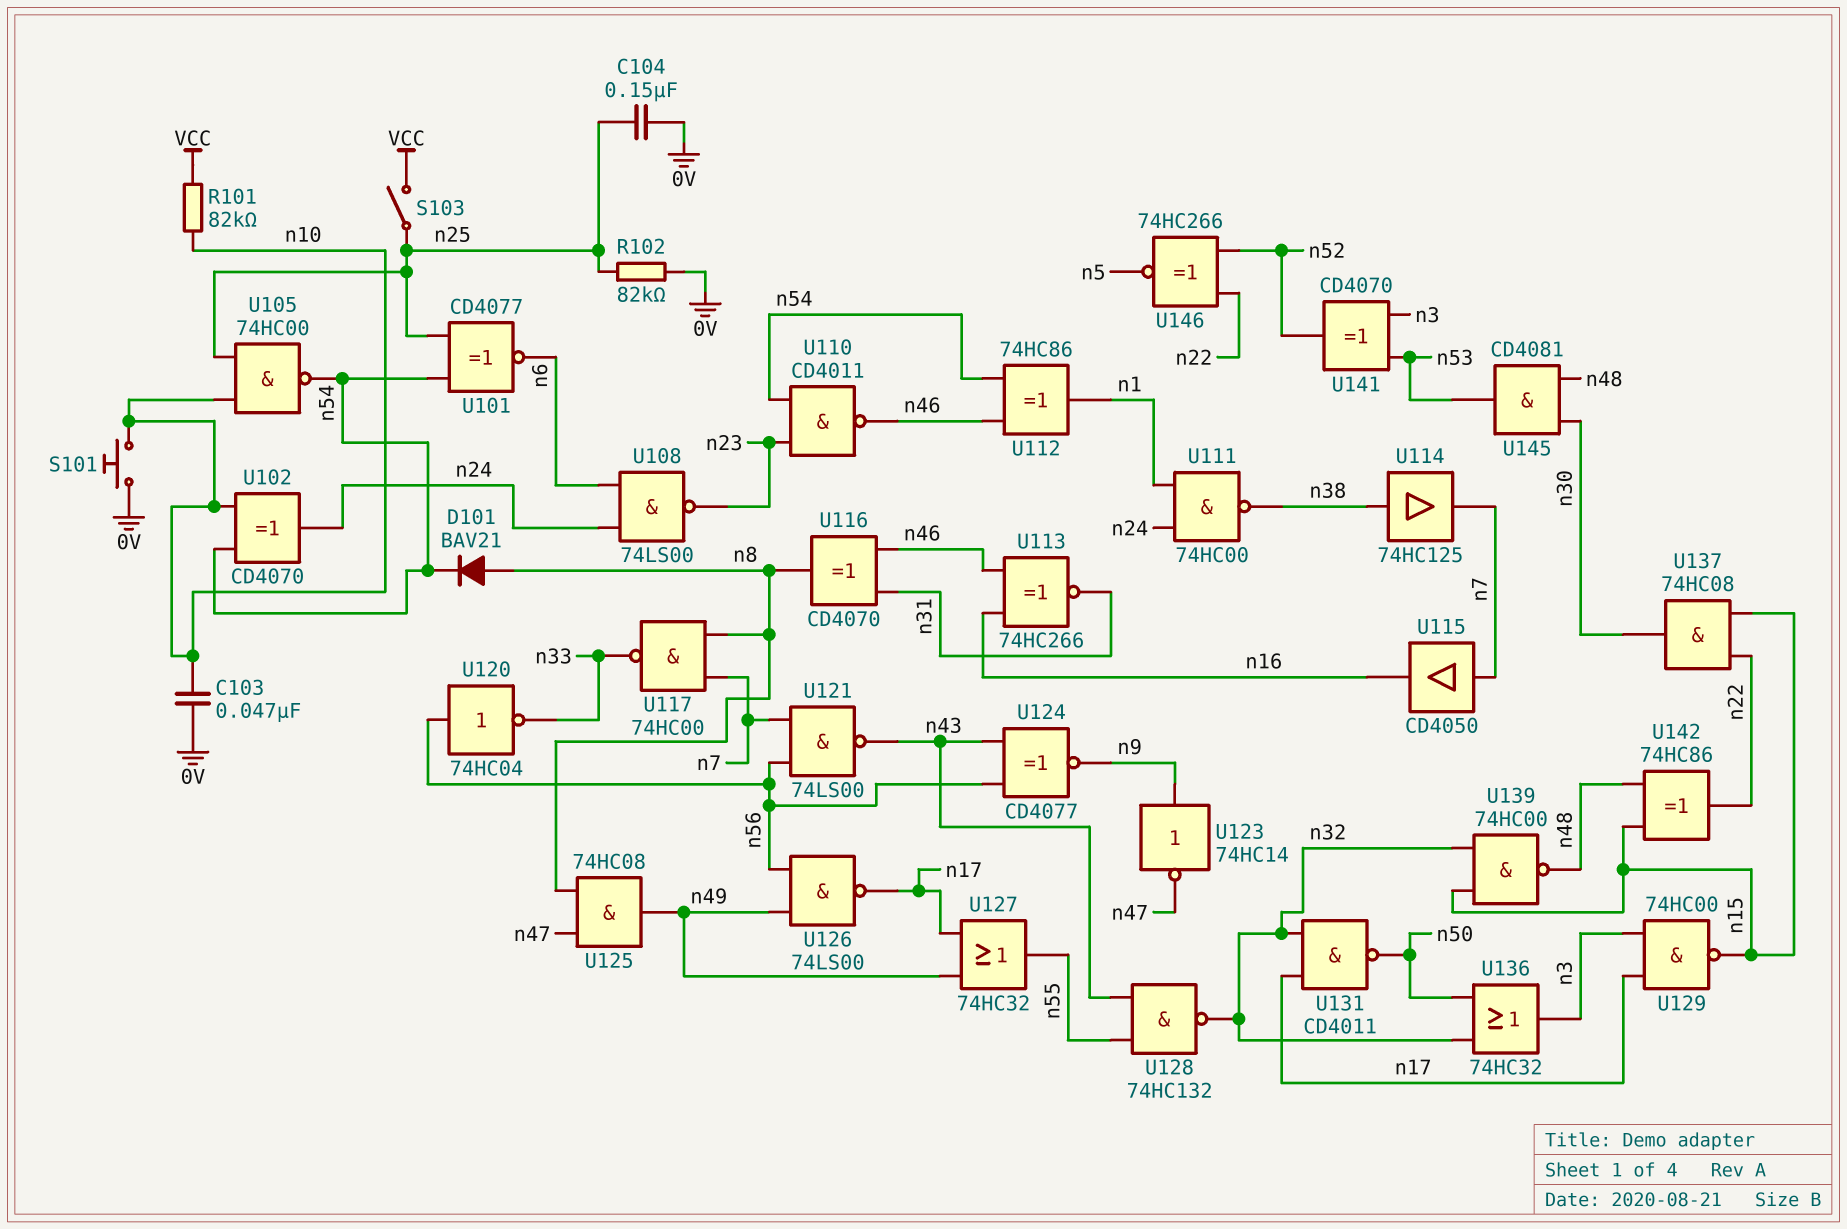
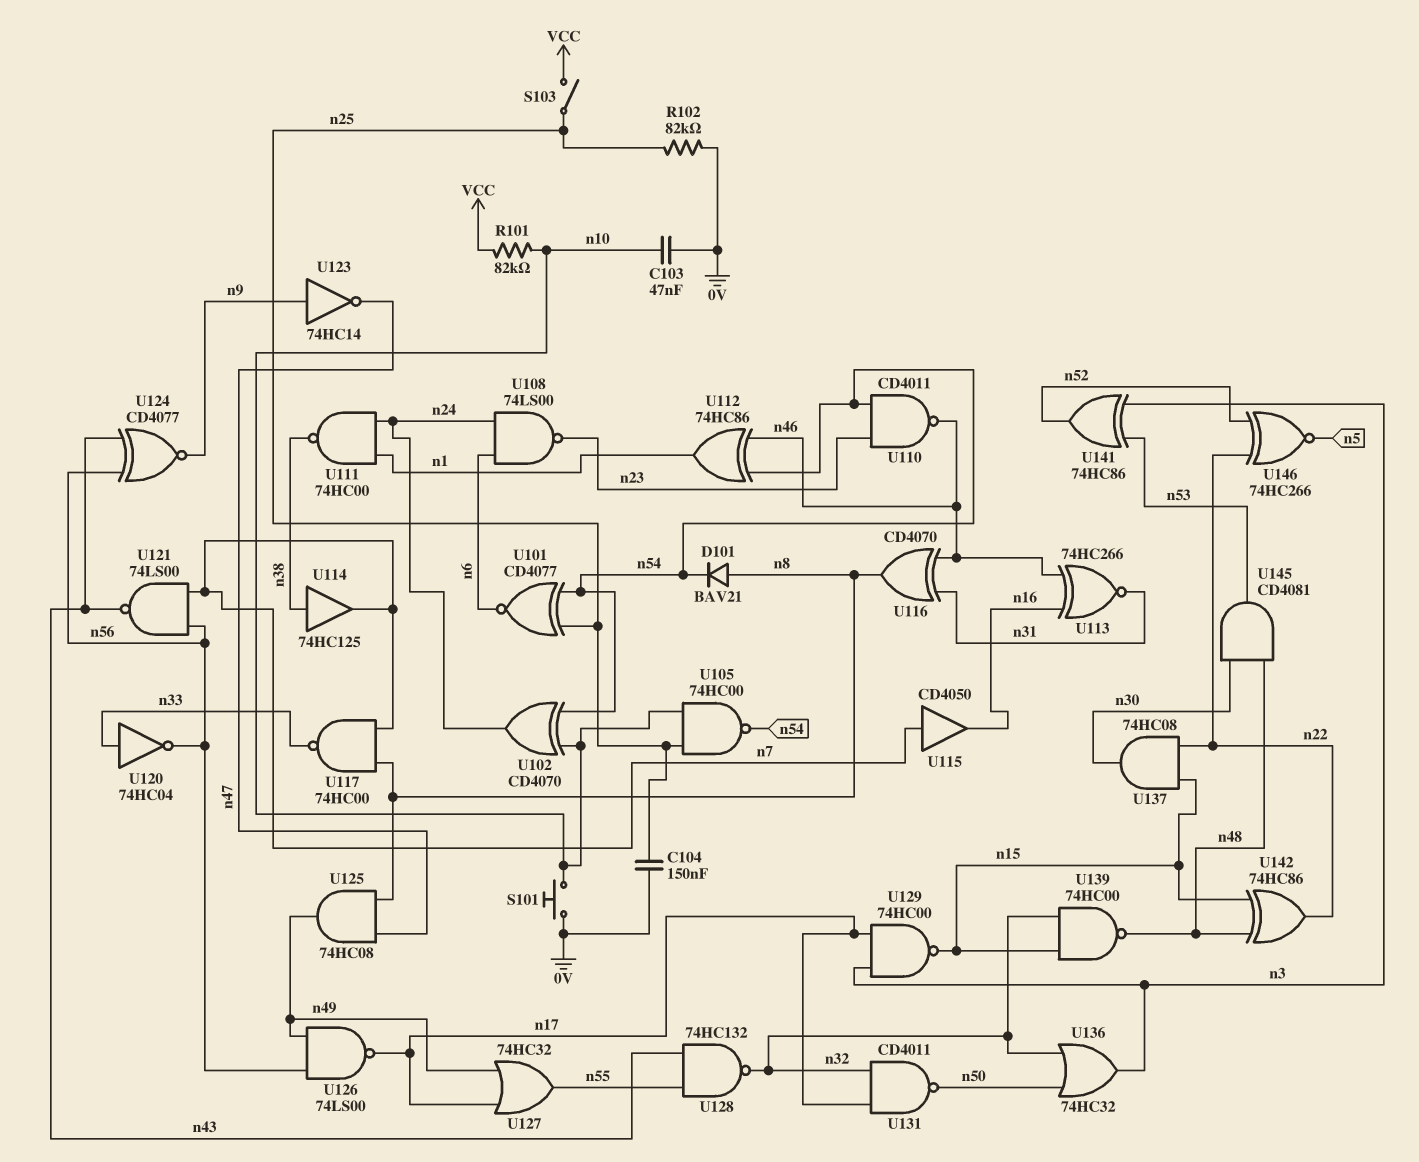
U120: NOT 74HC04 (in n56, out n33) -> NOT 74HC04 (in n33, out n56)
U141: XOR CD4070 (in n3, in n53, out n52) -> XOR 74HC86 (in n3, in n53, out n52)

